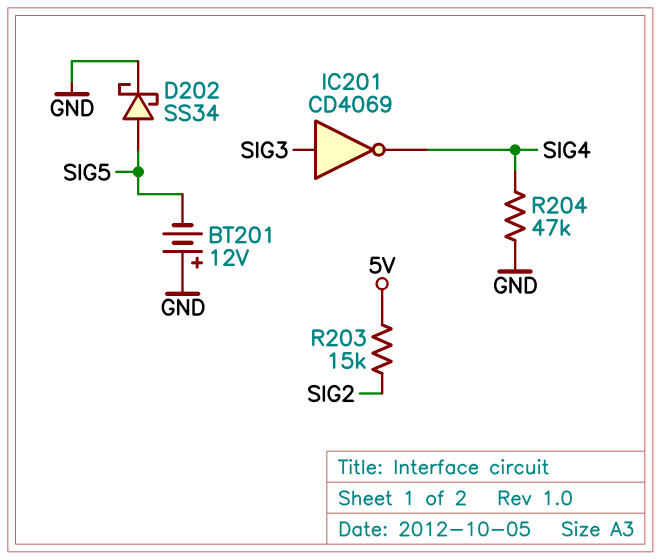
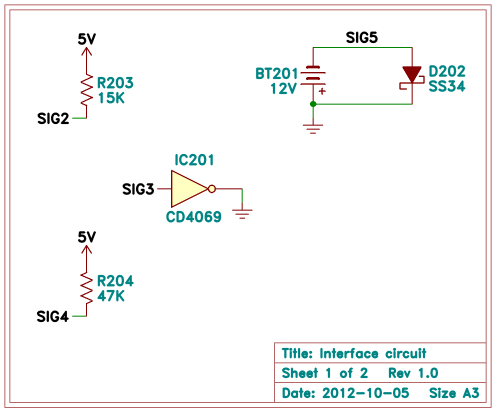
IC201: NOT CD4069 (in SIG3, out SIG4) -> NOT CD4069 (in SIG3, out GND)
R204: 47k (GND, SIG4) -> 47k (5V, SIG4)

